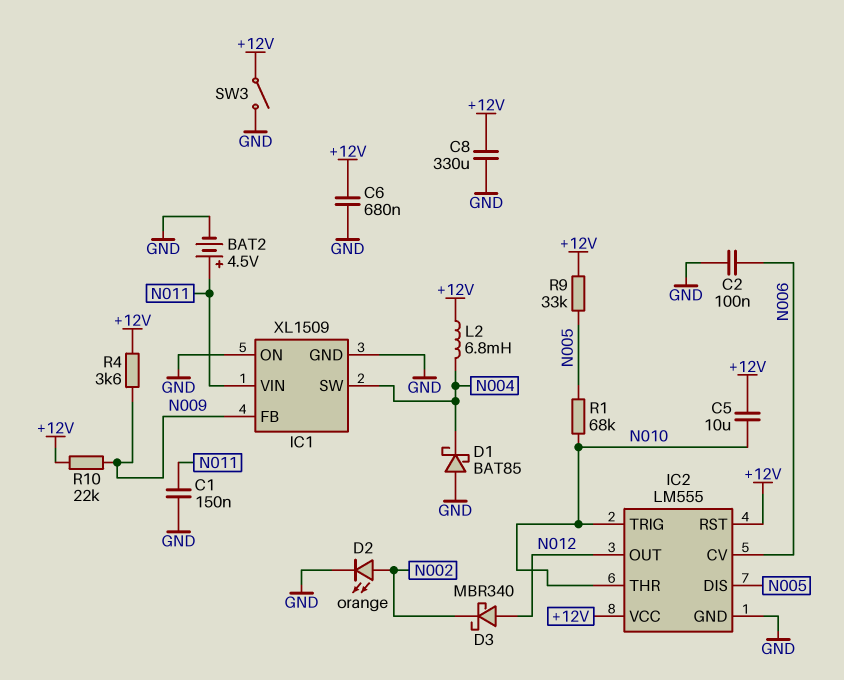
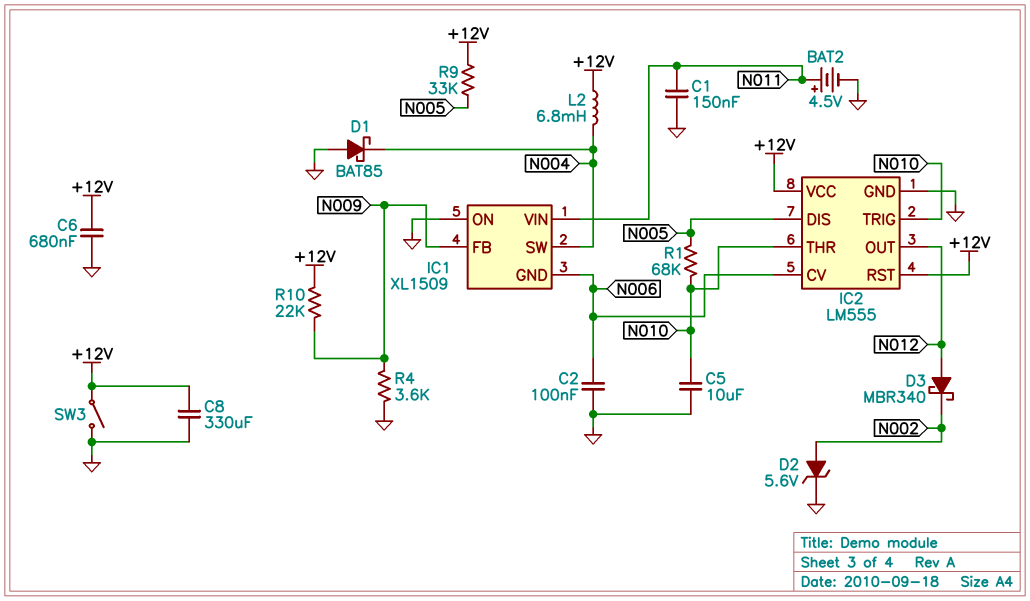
C5: 10uF (+12V, N010) -> 10uF (GND, N010)
D2: LED orange (A N002, K GND) -> zener 5.6V (A N002, K GND)
IC1 pin GND: GND -> N006
R4: 3.6k (+12V, N009) -> 3.6k (GND, N009)

